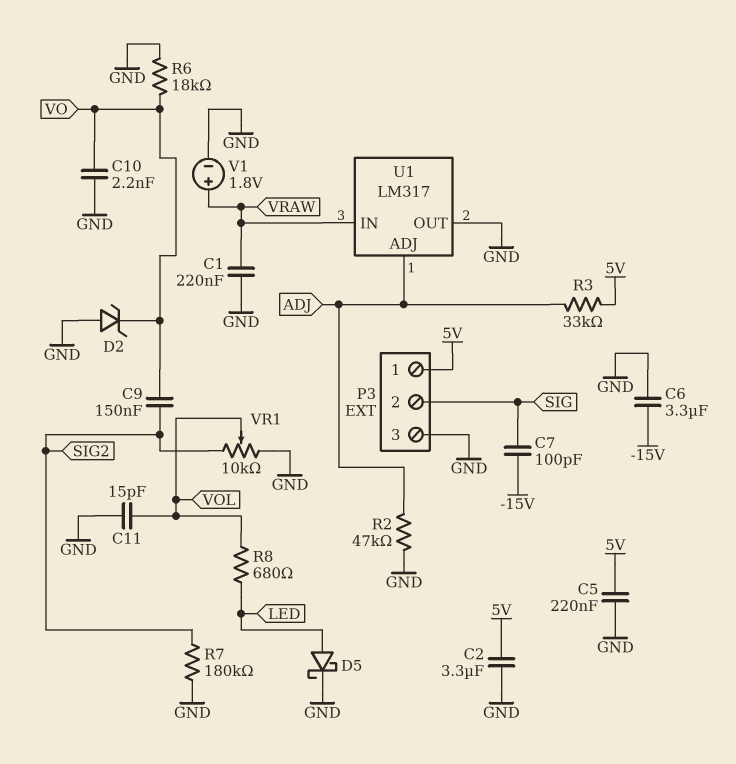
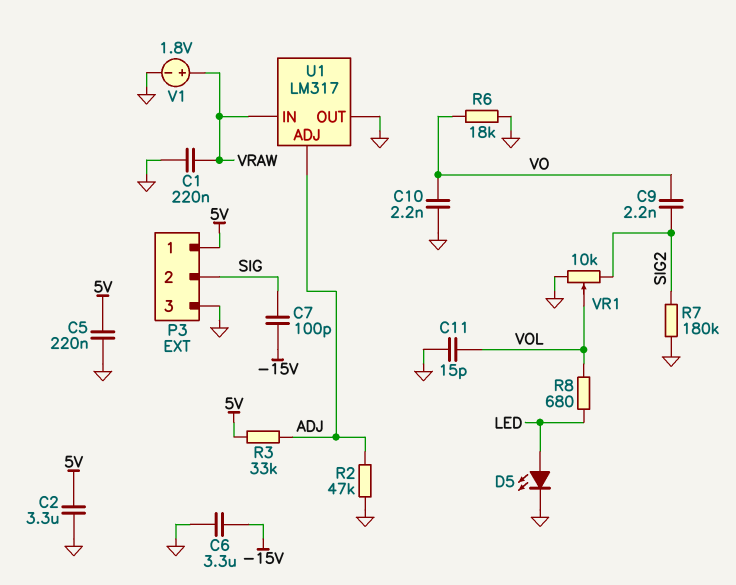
C9: 150nF (SIG2, VO) -> 2.2nF (SIG2, VO)
D2: zener (A GND, K VO) -> none
D5: schottky (A LED, K GND) -> LED (A LED, K GND)

